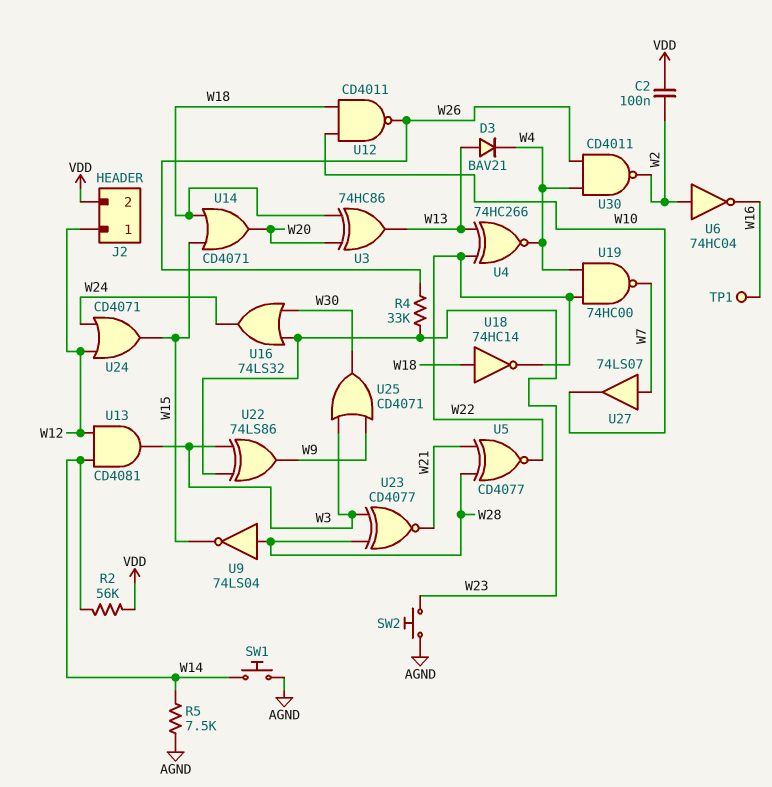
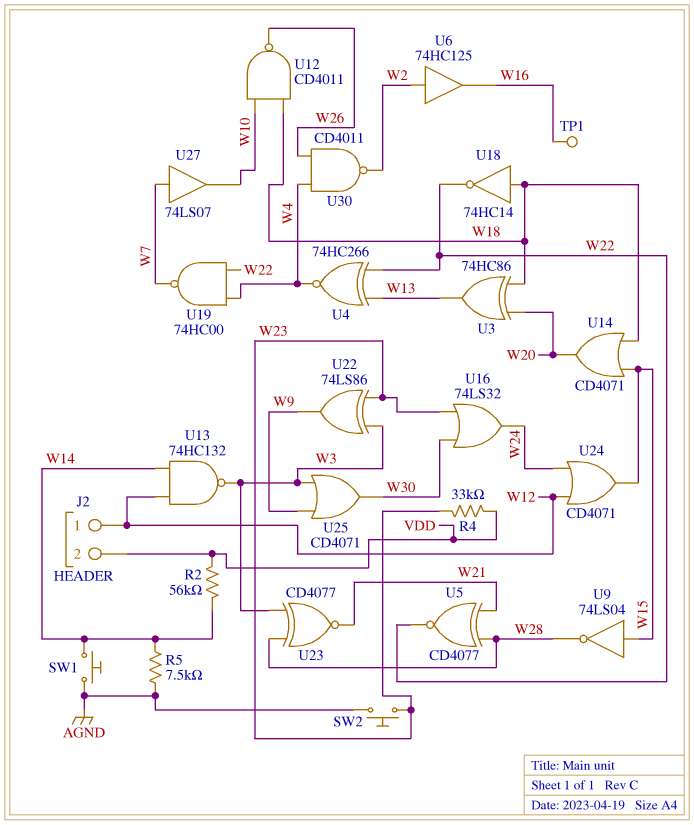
C2: 100nF (VDD, W2) -> none
D3: diode BAV21 (A W13, K W4) -> none
R4: 33k (W23, W26) -> 33k (VDD, W23)
U6: NOT 74HC04 (in W2, out W16) -> buffer 74HC125 (in W2, out W16)
U9: NOT 74LS04 (in W28, out W15) -> NOT 74LS04 (in W15, out W28)
U13: AND CD4081 (in W12, in W14, out W3) -> NAND 74HC132 (in W12, in W14, out W3)

